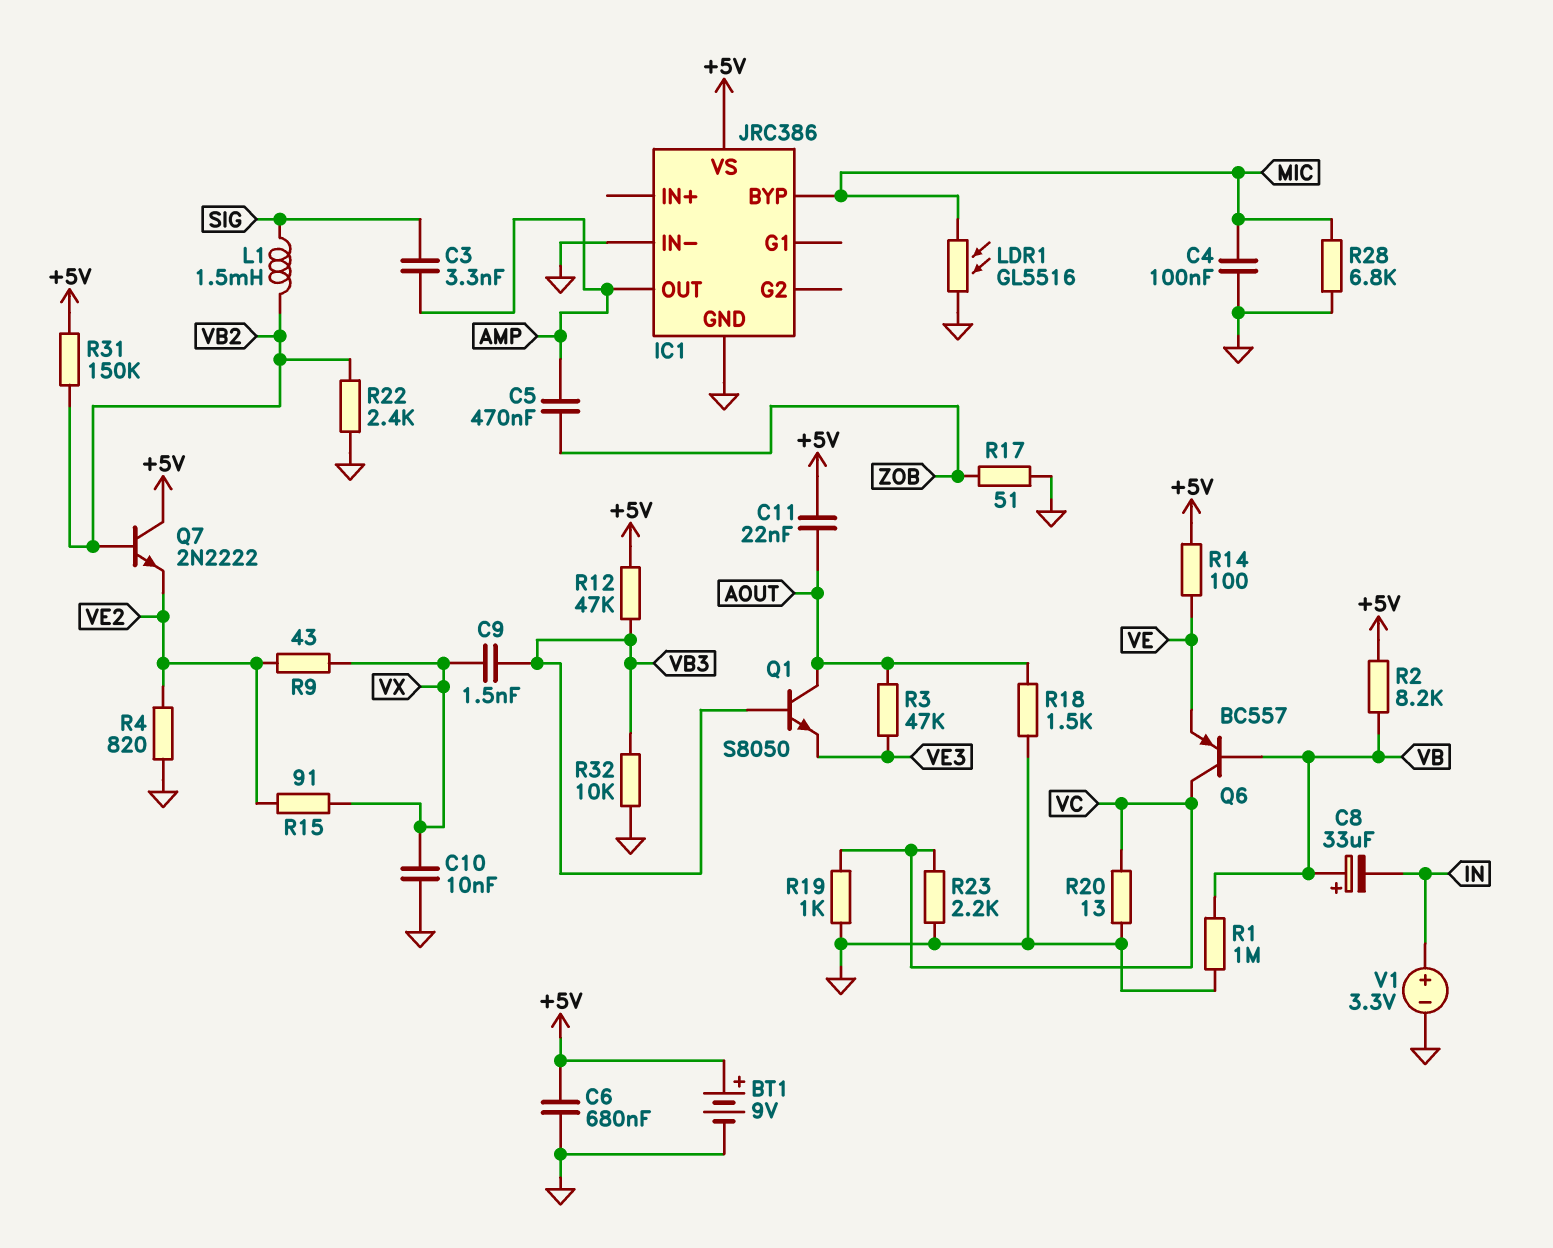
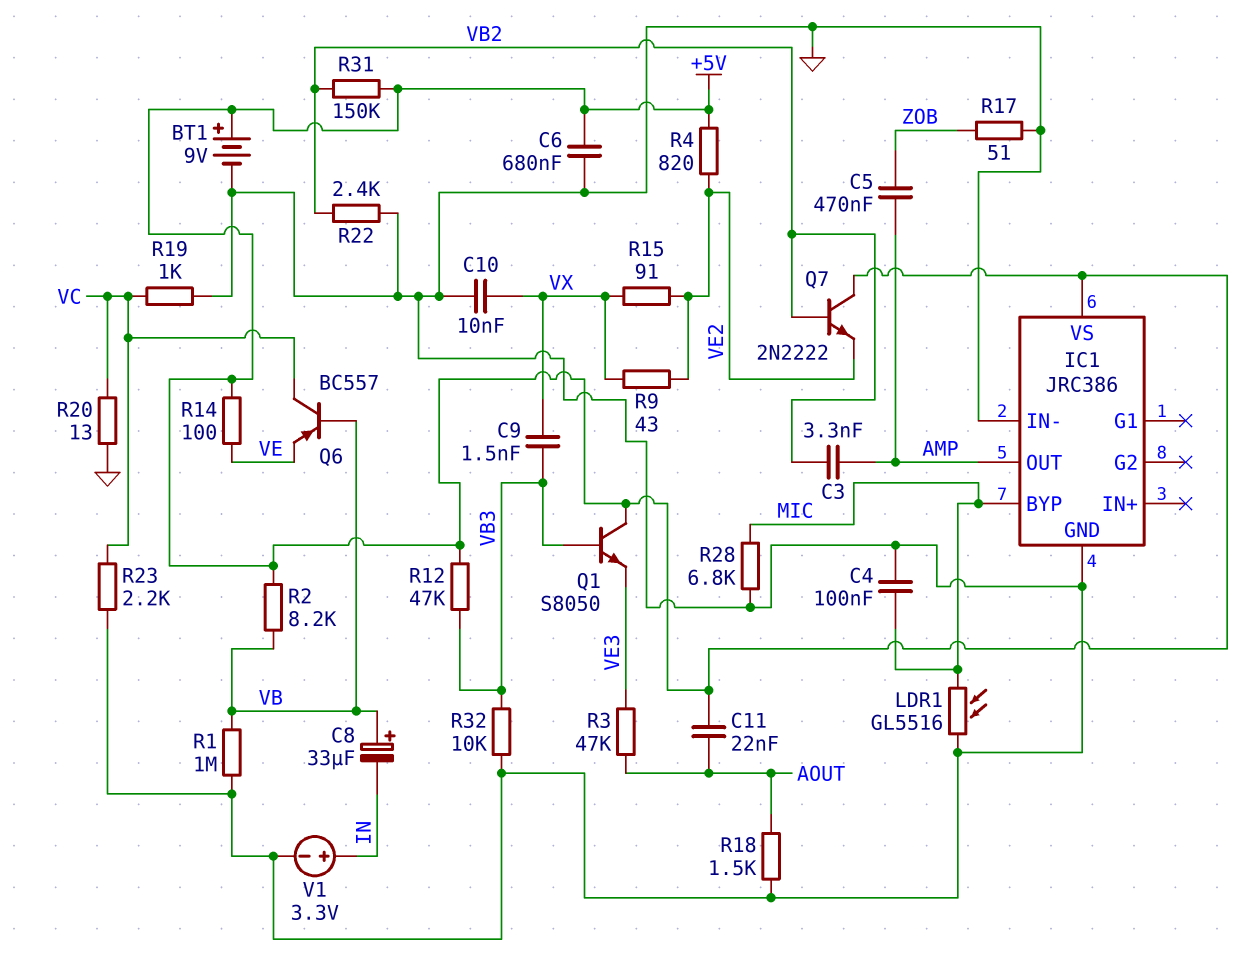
C3: 3.3nF (AMP, SIG) -> 3.3nF (AMP, VB2)
L1: 1.5mH (SIG, VB2) -> none
Q1: NPN S8050 (B VB3, C AOUT, E VE3) -> NPN S8050 (B VB3, C +5V, E VE3)
R4: 820 (GND, VE2) -> 820 (+5V, VE2)

